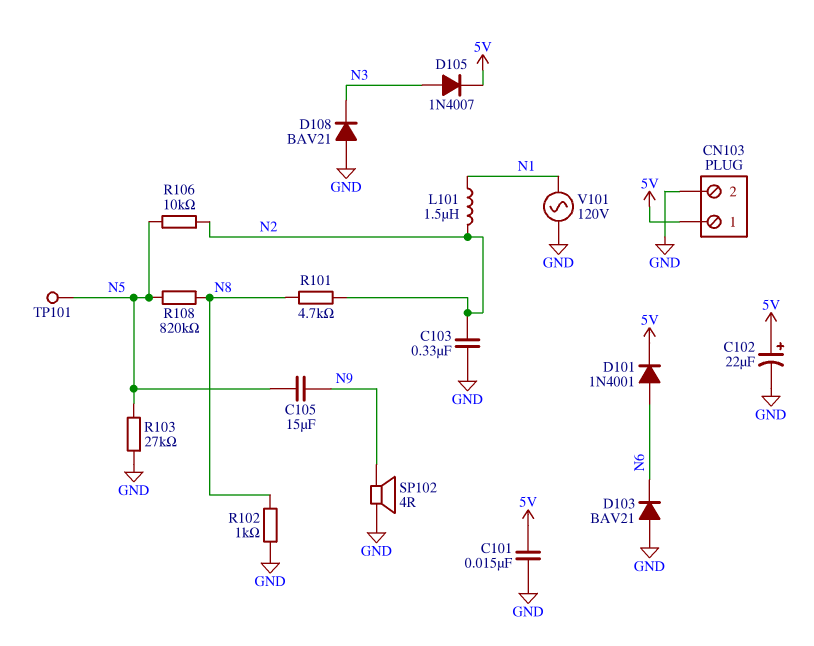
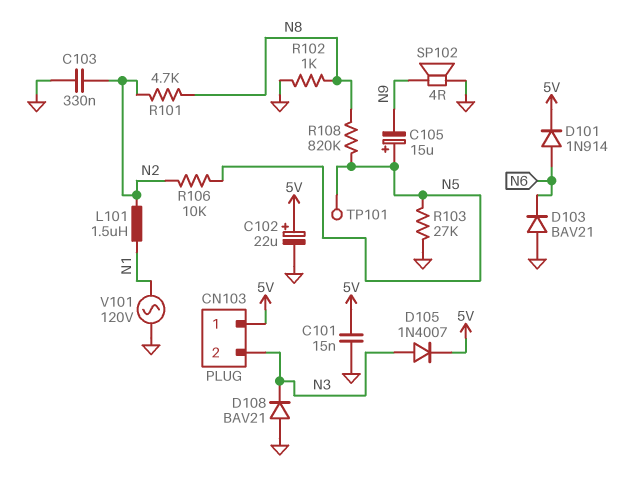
C105: 15uF (N5, N9) -> 15uF (plus N5, minus N9)
CN103 pin 2: GND -> N3
D101: diode 1N4001 (A N6, K 5V) -> diode 1N914 (A N6, K 5V)

